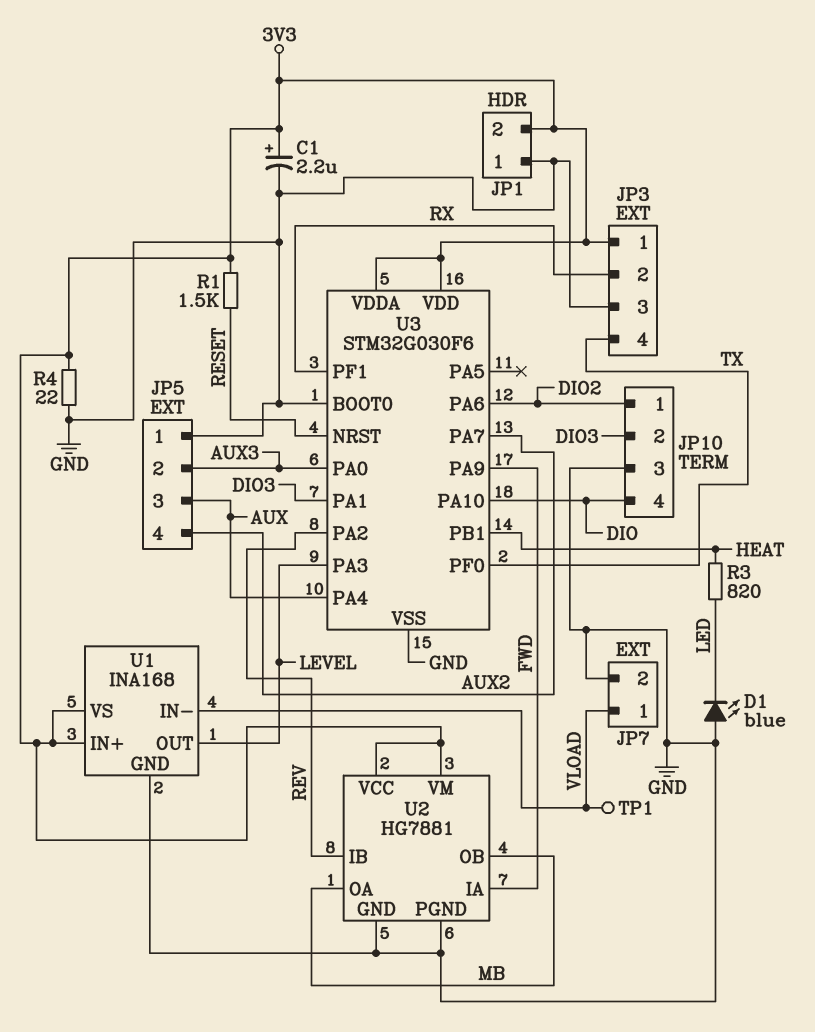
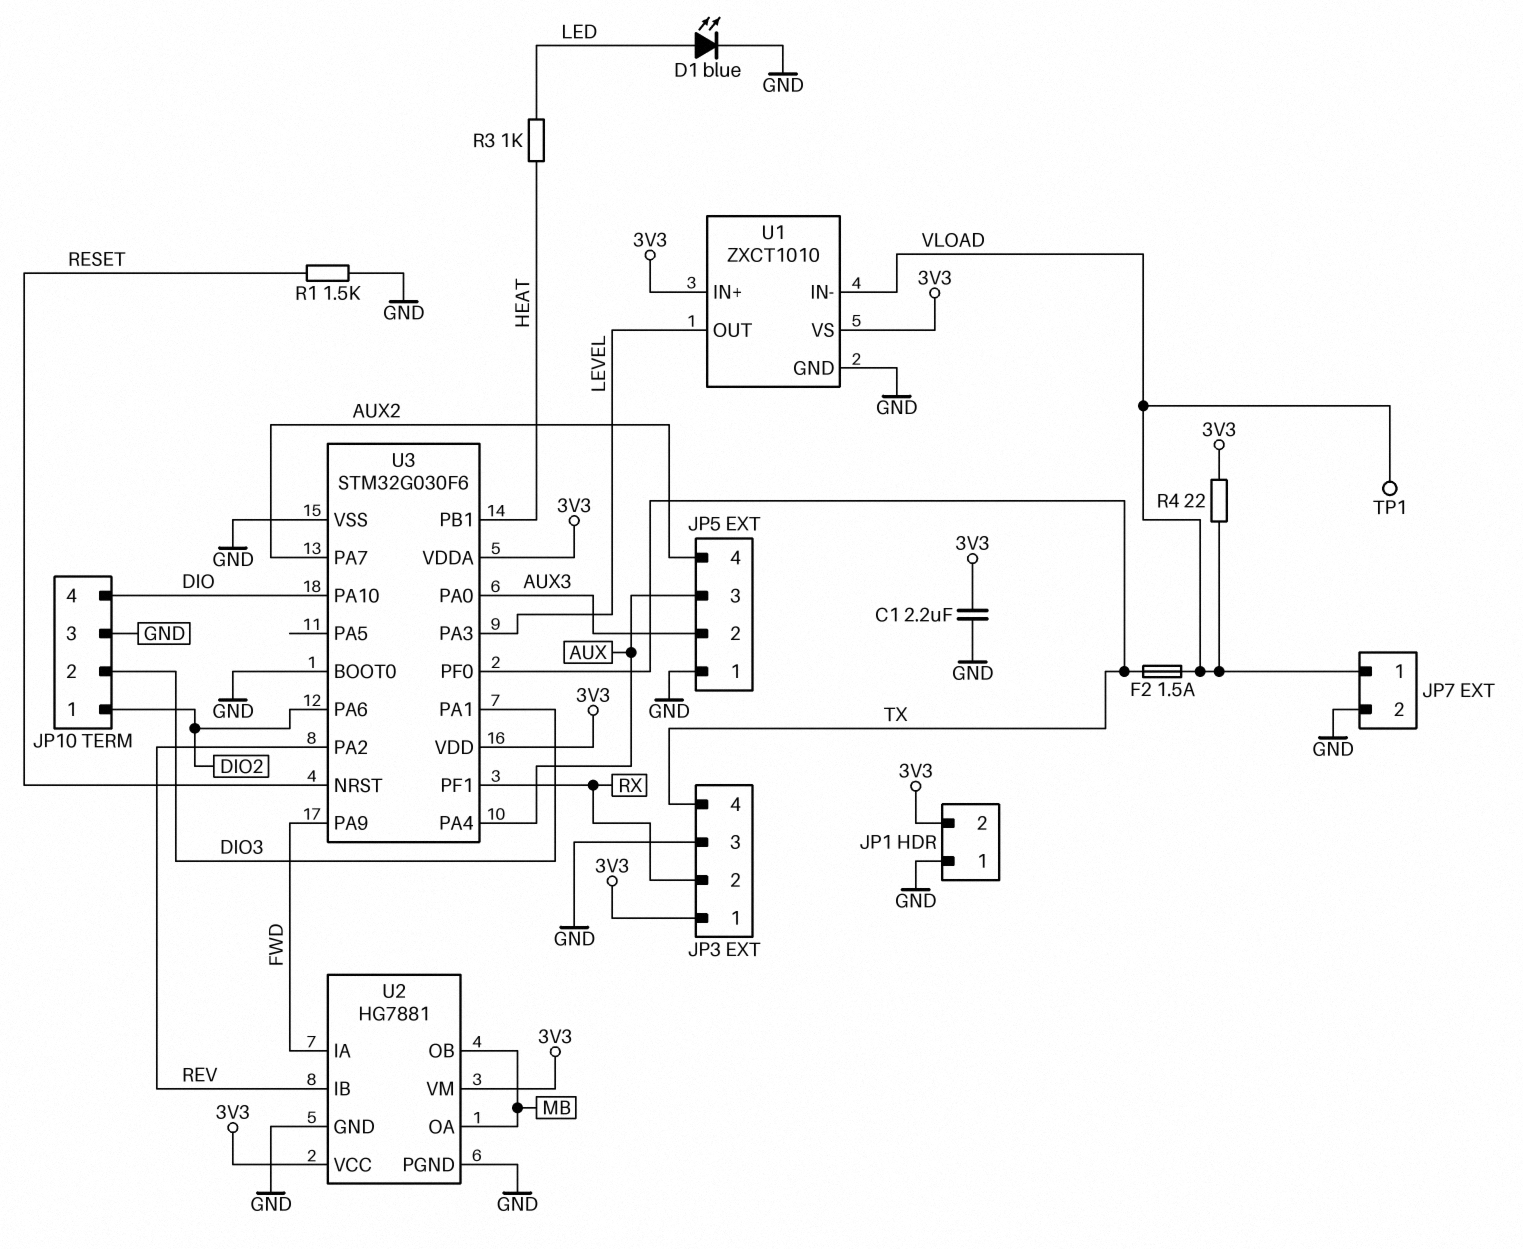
C1: 2.2uF (plus 3V3, minus GND) -> 2.2uF (3V3, GND)
D1: LED blue (A GND, K LED) -> LED blue (A LED, K GND)
F2: none -> 1.5A (TX, VLOAD)
R1: 1.5k (3V3, RESET) -> 1.5k (GND, RESET)
R3: 820 (HEAT, LED) -> 1k (HEAT, LED)
R4: 22 (3V3, GND) -> 22 (3V3, VLOAD)
U1: INA168 -> ZXCT1010

